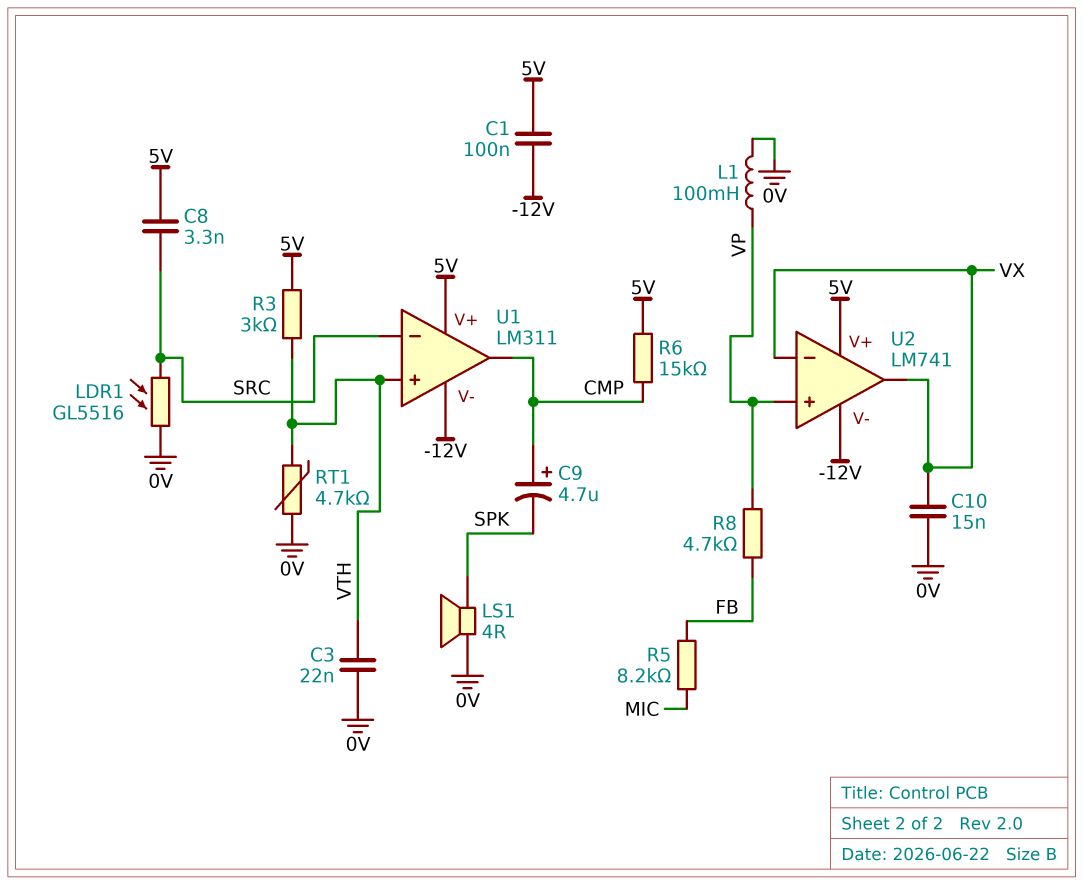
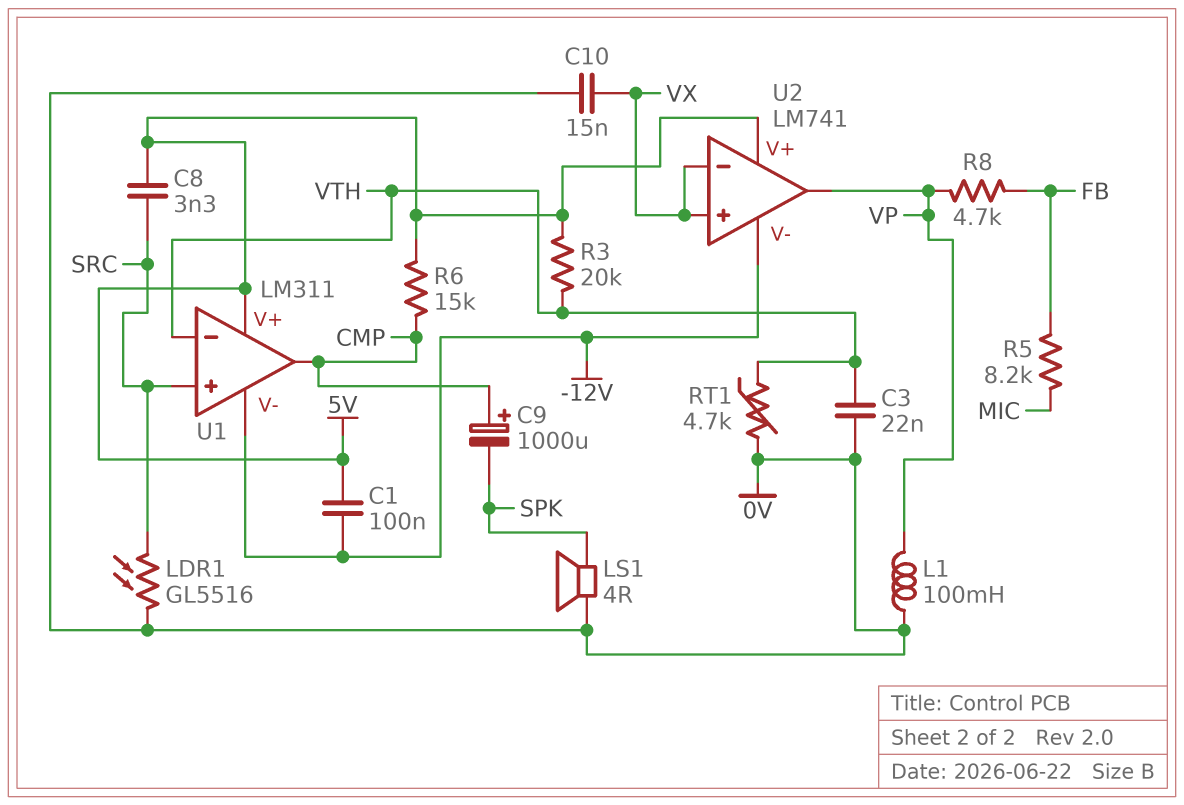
C9: 4.7uF (plus CMP, minus SPK) -> 1000uF (plus CMP, minus SPK)
R3: 3k (5V, VTH) -> 20k (5V, VTH)
U1 pin in+: VTH -> SRC
U1 pin in-: SRC -> VTH
U2 pin in+: VP -> VX
U2 pin out: VX -> VP

